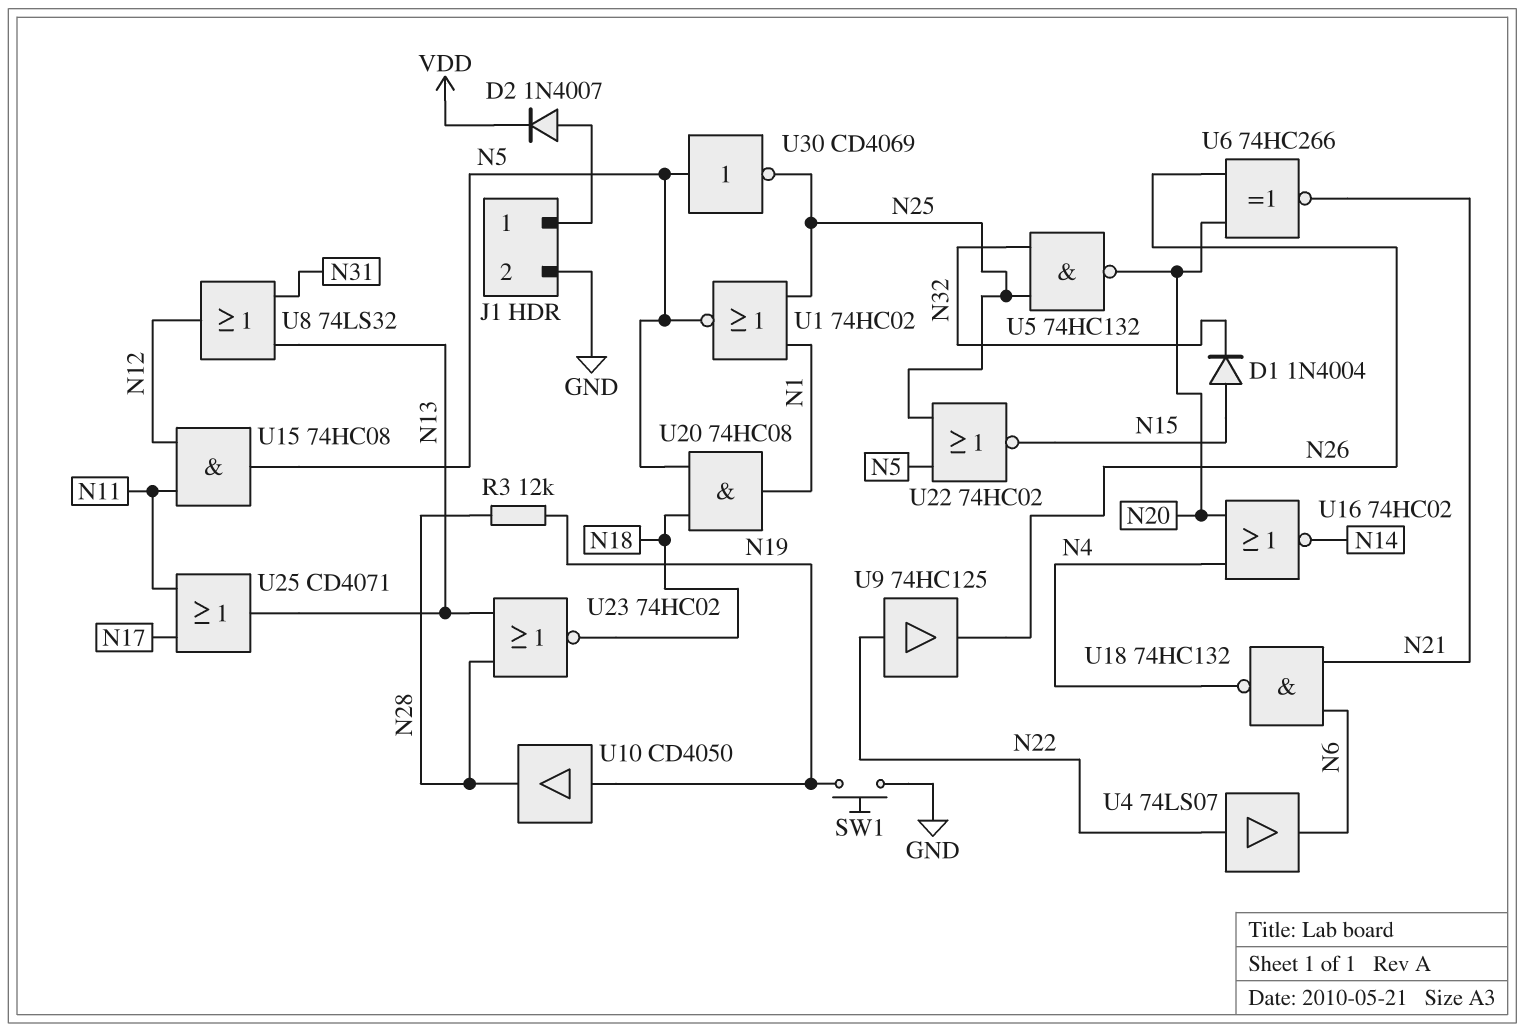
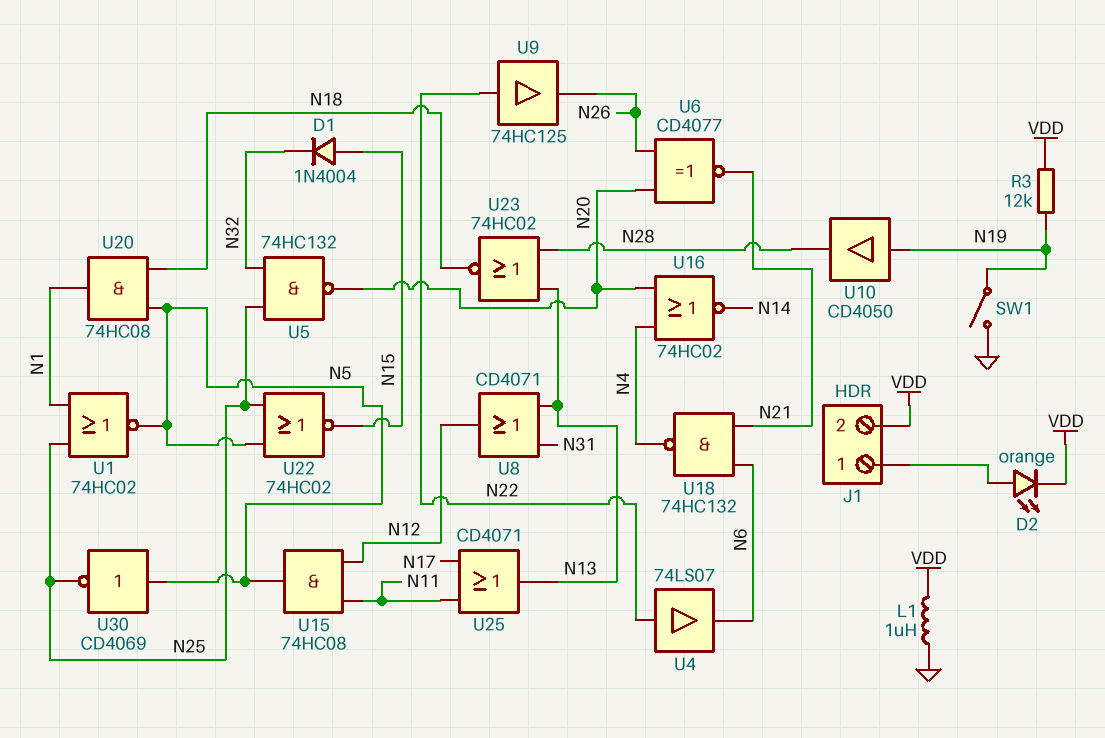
D2: diode 1N4007 (A J1/1, K VDD) -> LED orange (A J1/1, K VDD)
J1 pin 2: GND -> VDD
L1: none -> 1uH (GND, VDD)
R3: 12k (N19, N28) -> 12k (N19, VDD)
SW1: button (GND, N19) -> switch (GND, N19)
U6: XNOR 74HC266 (in N20, in N26, out N21) -> XNOR CD4077 (in N20, in N26, out N21)
U8: OR 74LS32 (in N13, in N31, out N12) -> OR CD4071 (in N13, in N31, out N12)

